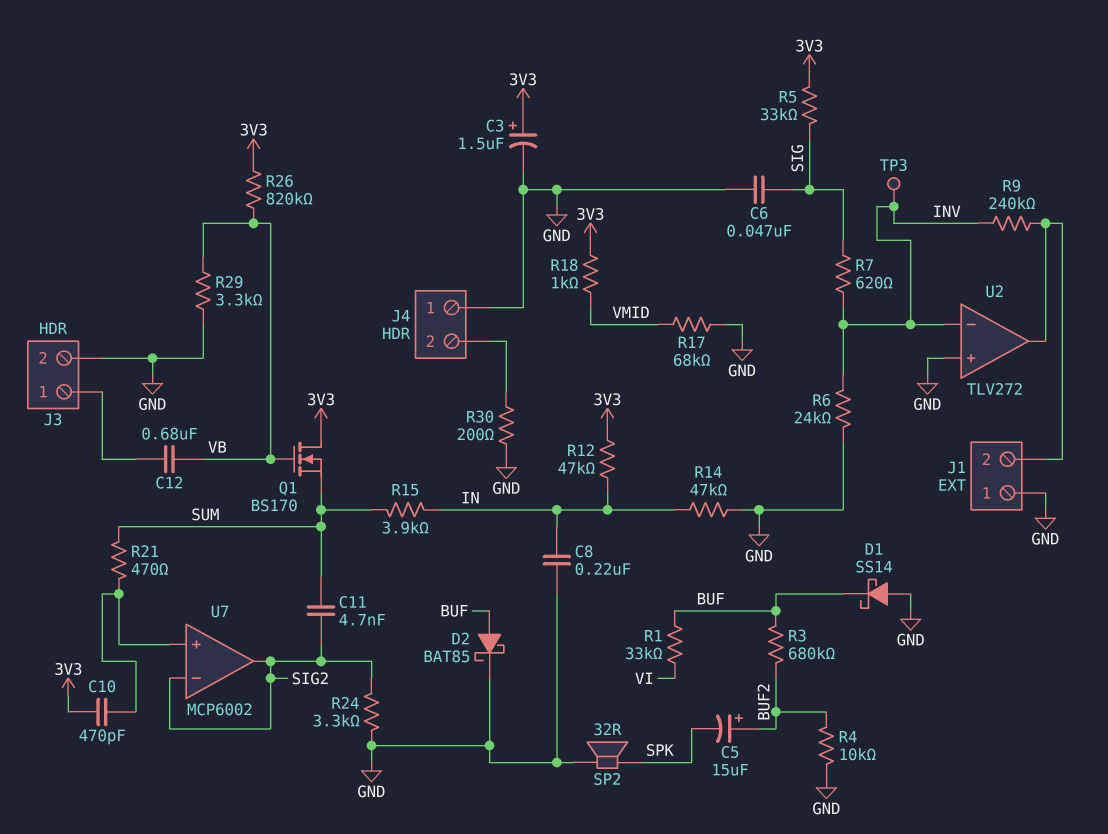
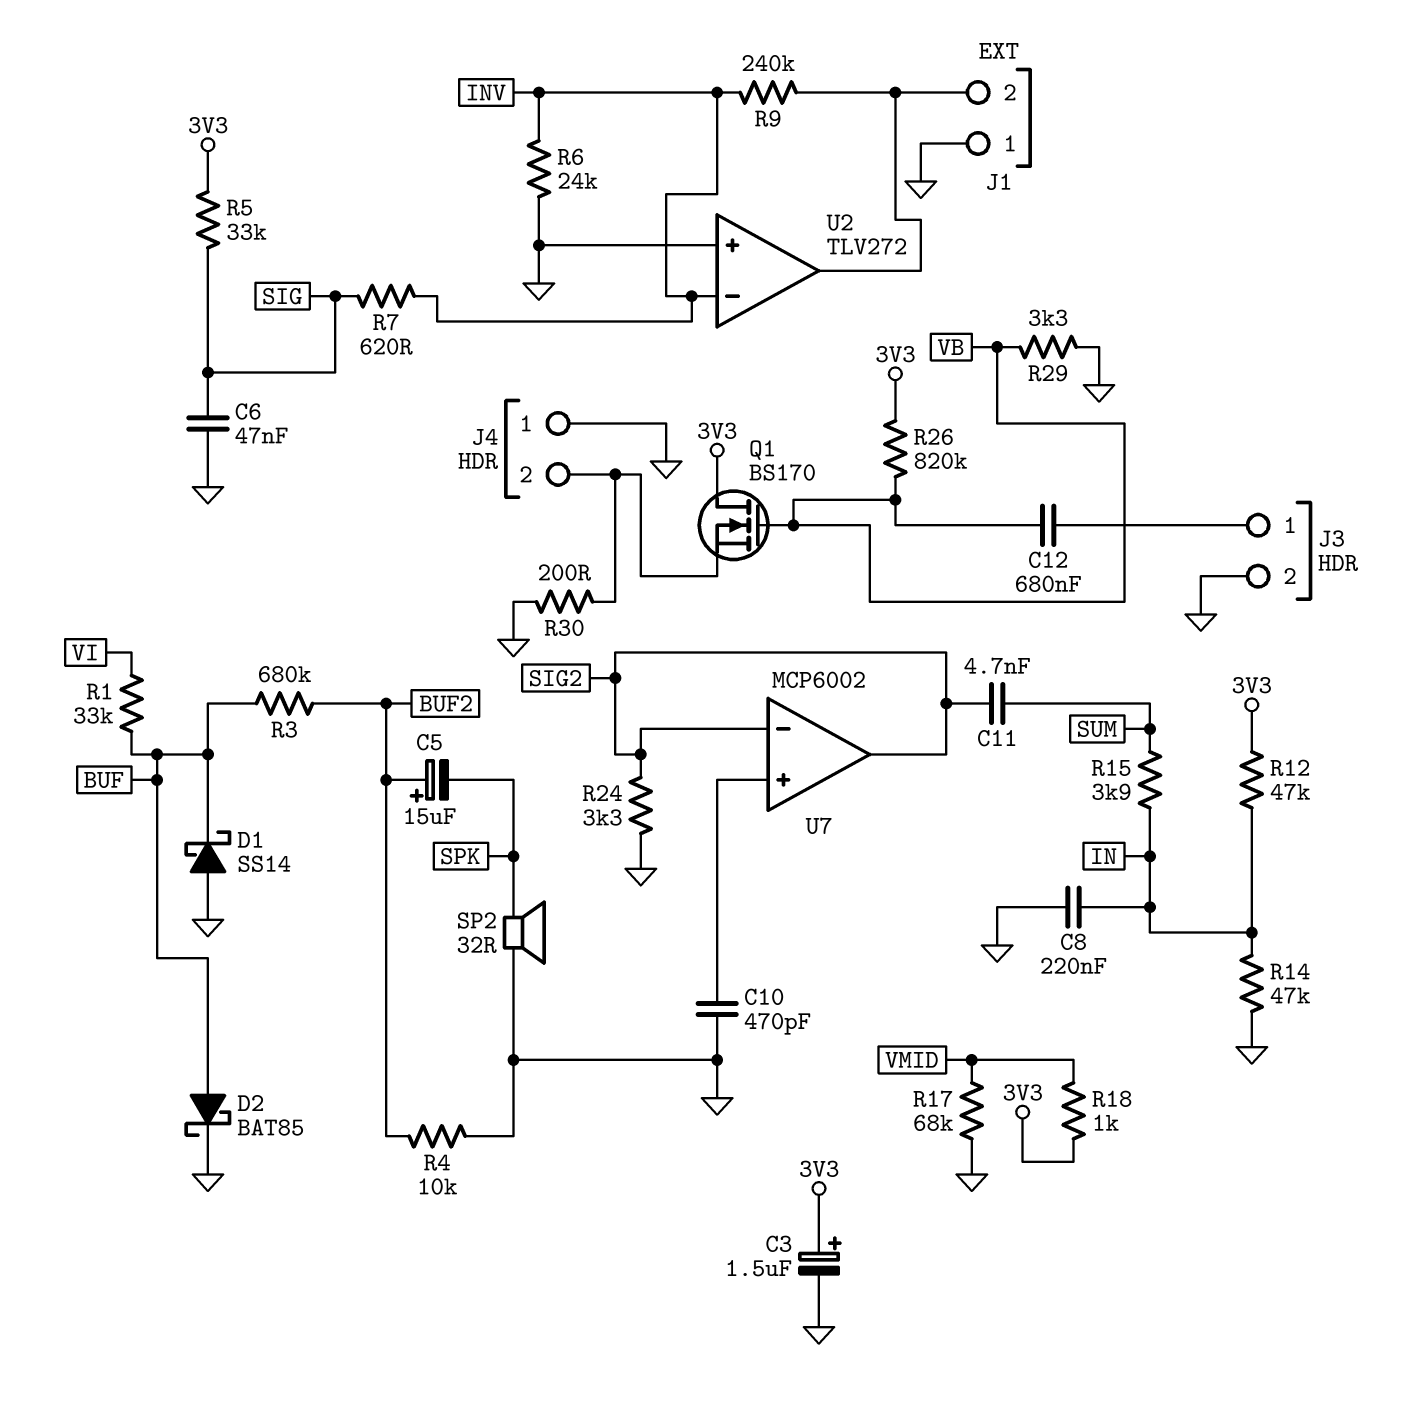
C10: 470pF (3V3, U7/in+) -> 470pF (GND, U7/in+)
Q1: NMOS BS170 (G VB, D 3V3, S SUM) -> NMOS BS170 (G VB, D 3V3, S J4/2)
R21: 470 (SUM, U7/in+) -> none
TP3: test point (INV) -> none

